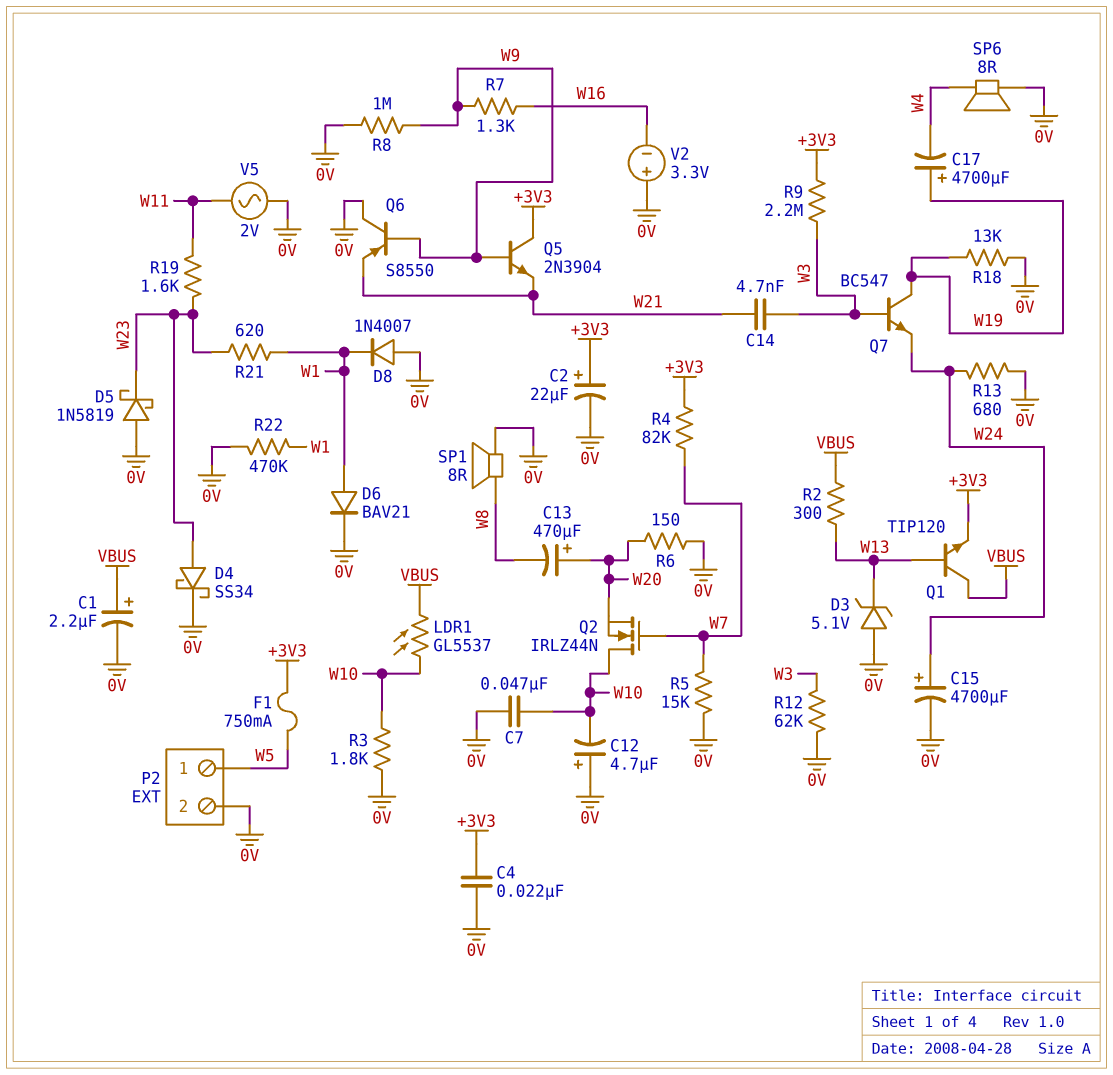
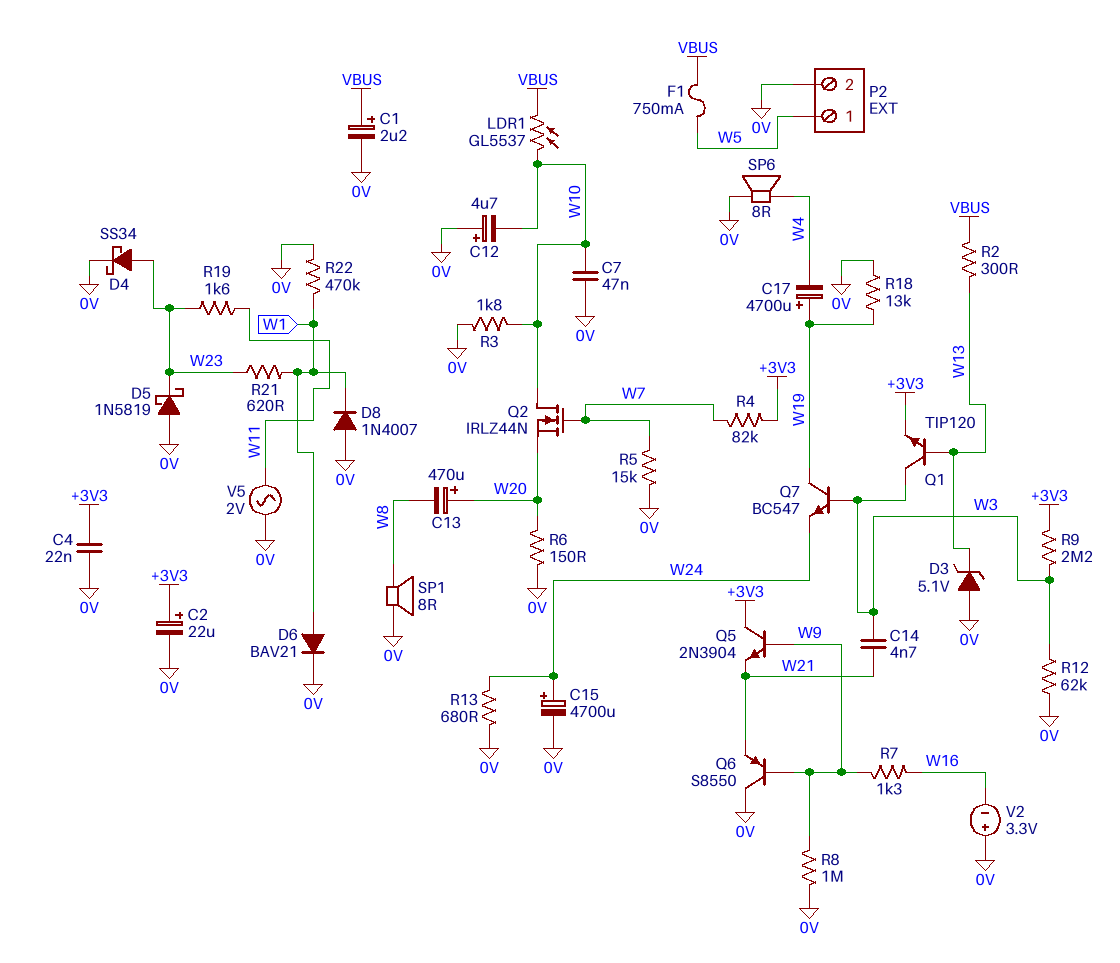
F1: 750mA (+3V3, W5) -> 750mA (VBUS, W5)
Q1: NPN TIP120 (B W13, C VBUS, E +3V3) -> NPN TIP120 (B W13, C W3, E +3V3)

